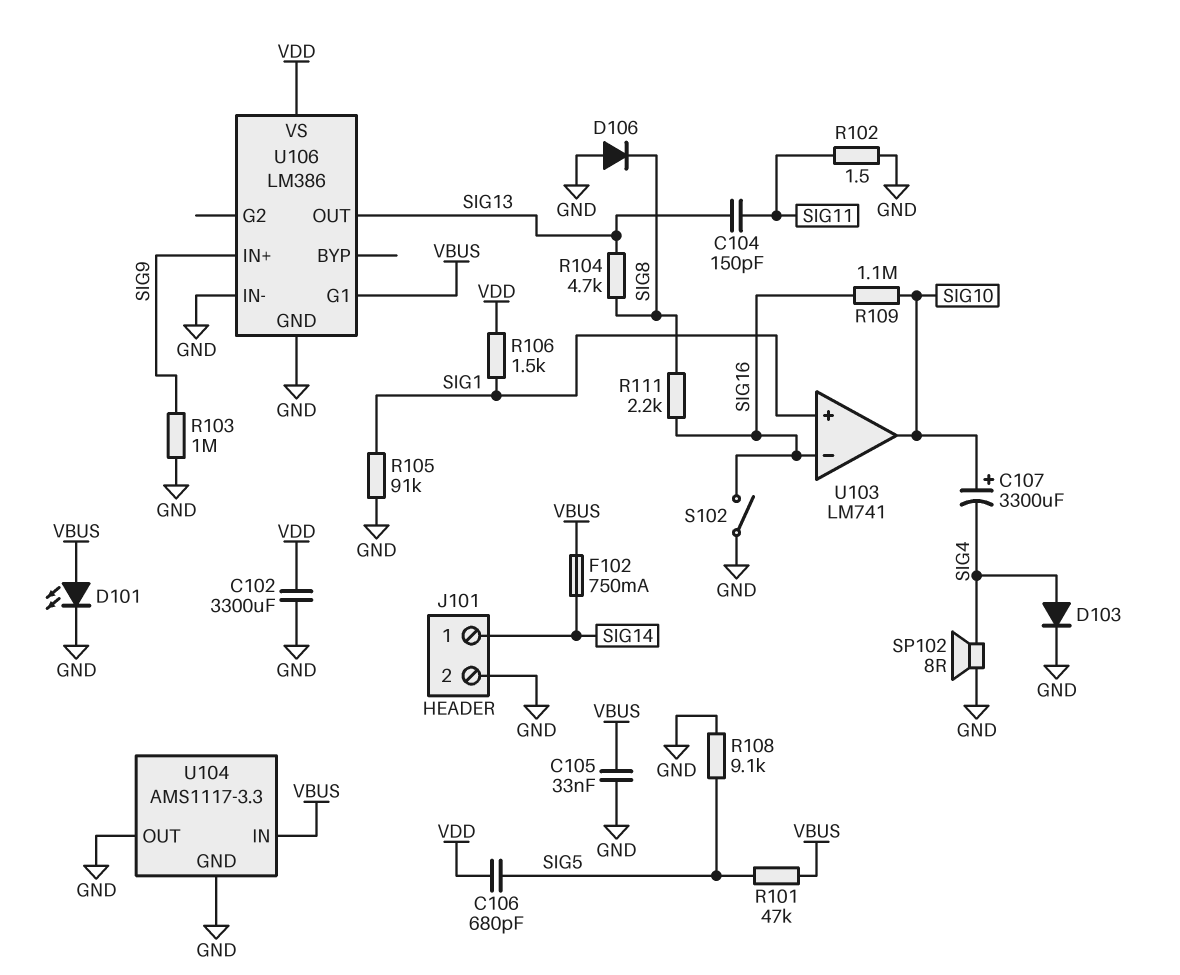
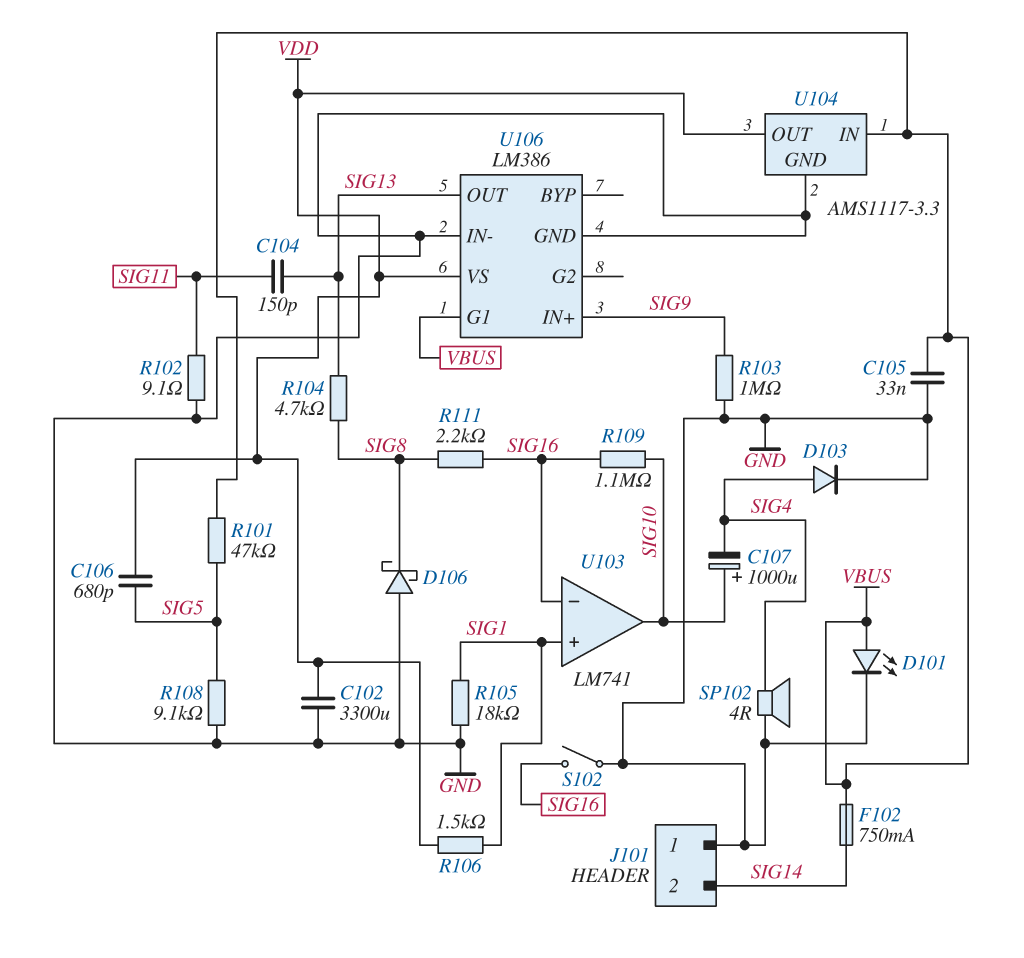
C107: 3300uF (plus SIG10, minus SIG4) -> 1000uF (plus SIG10, minus SIG4)
D106: diode (A GND, K SIG8) -> schottky (A GND, K SIG8)
J101 pin 1: SIG14 -> GND
J101 pin 2: GND -> SIG14
R102: 1.5 (GND, SIG11) -> 9.1 (GND, SIG11)
R105: 91k (GND, SIG1) -> 18k (GND, SIG1)
SP102: speaker 8R (GND, SIG4) -> speaker 4R (GND, SIG4)
U104 pin OUT: GND -> VDD

